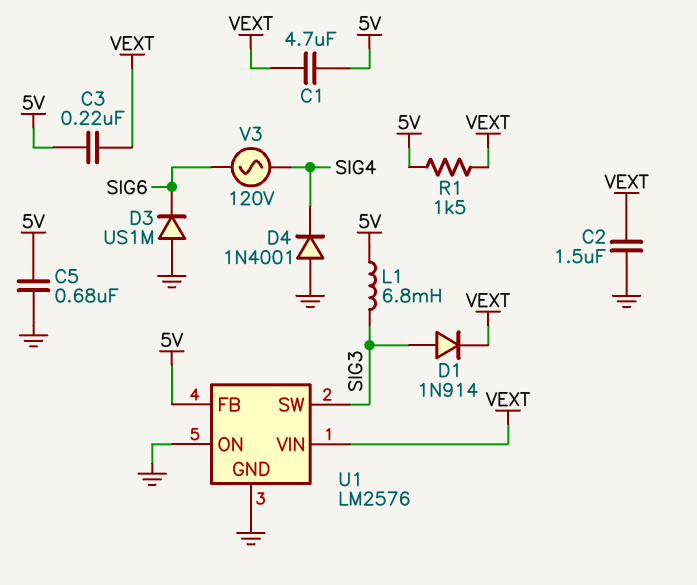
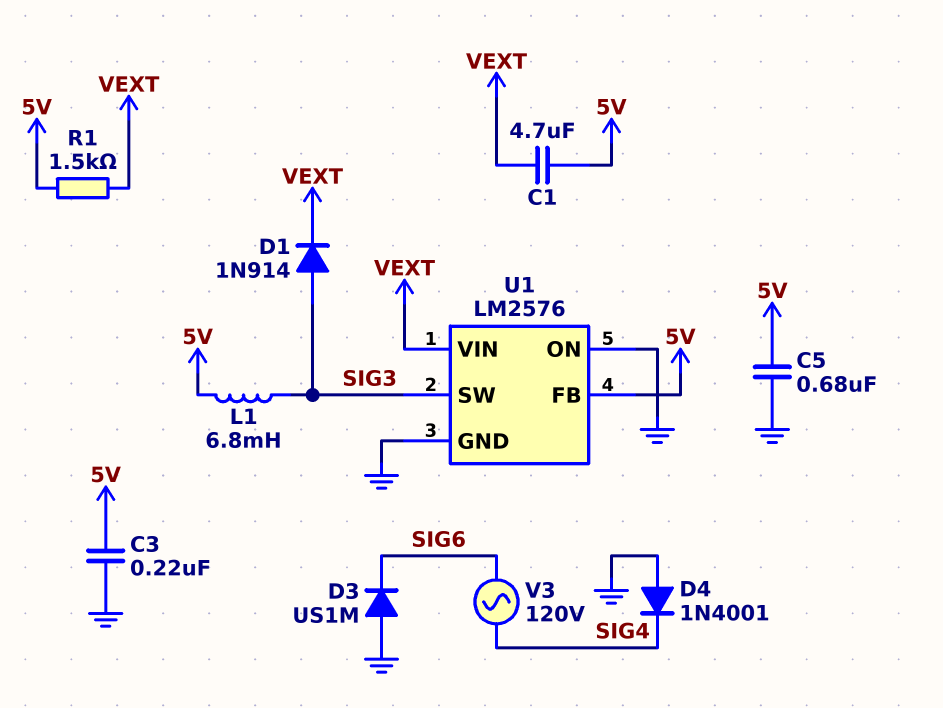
C2: 1.5uF (GND, VEXT) -> none
C3: 220nF (5V, VEXT) -> 220nF (5V, GND)

